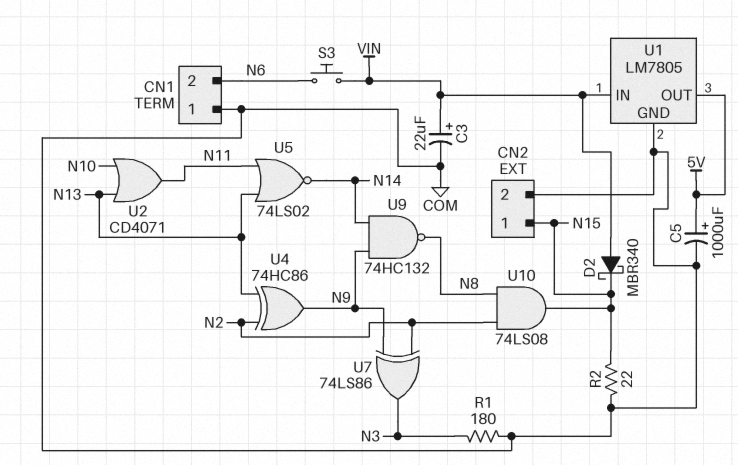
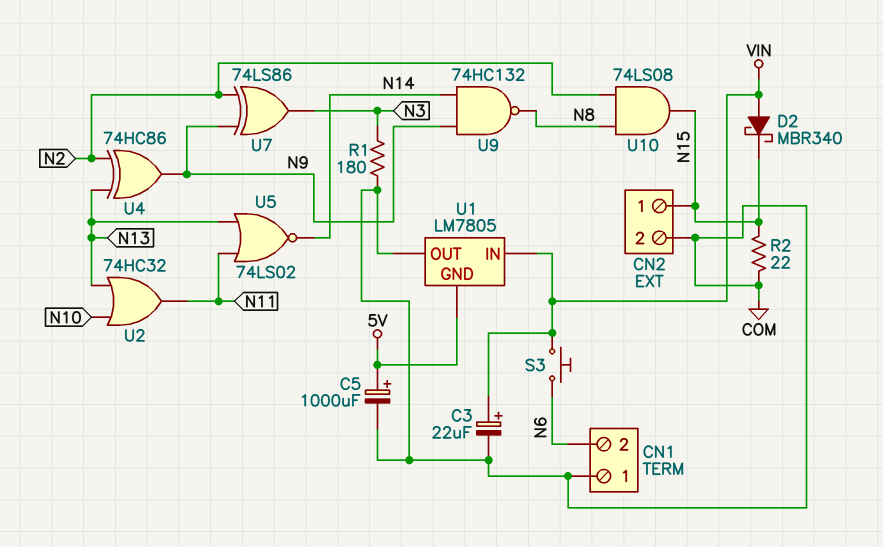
U1 pin GND: COM -> 5V
U1 pin OUT: 5V -> COM
U2: OR CD4071 (in N10, in N13, out N11) -> OR 74HC32 (in N10, in N13, out N11)

